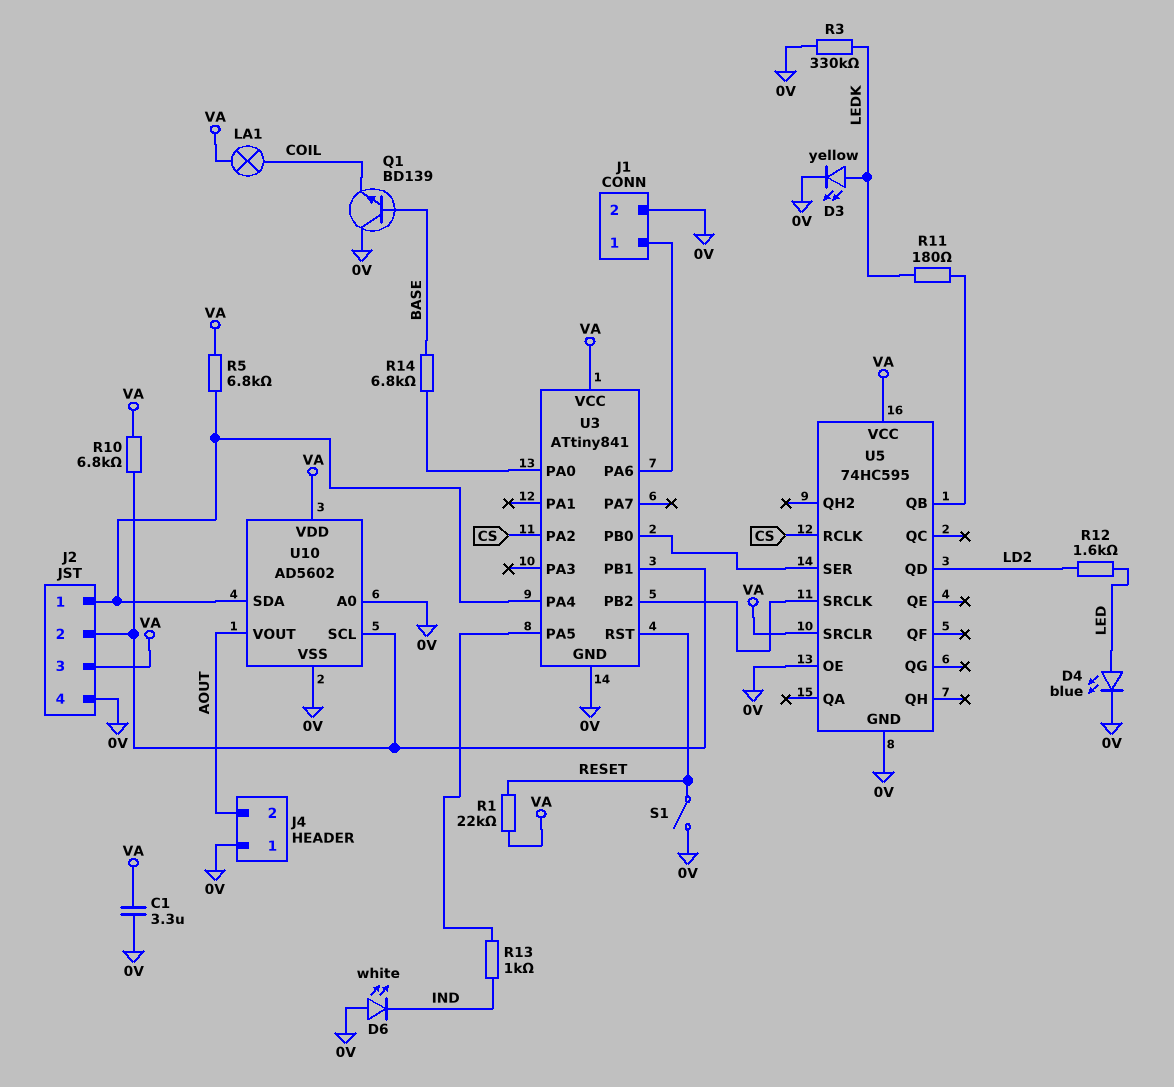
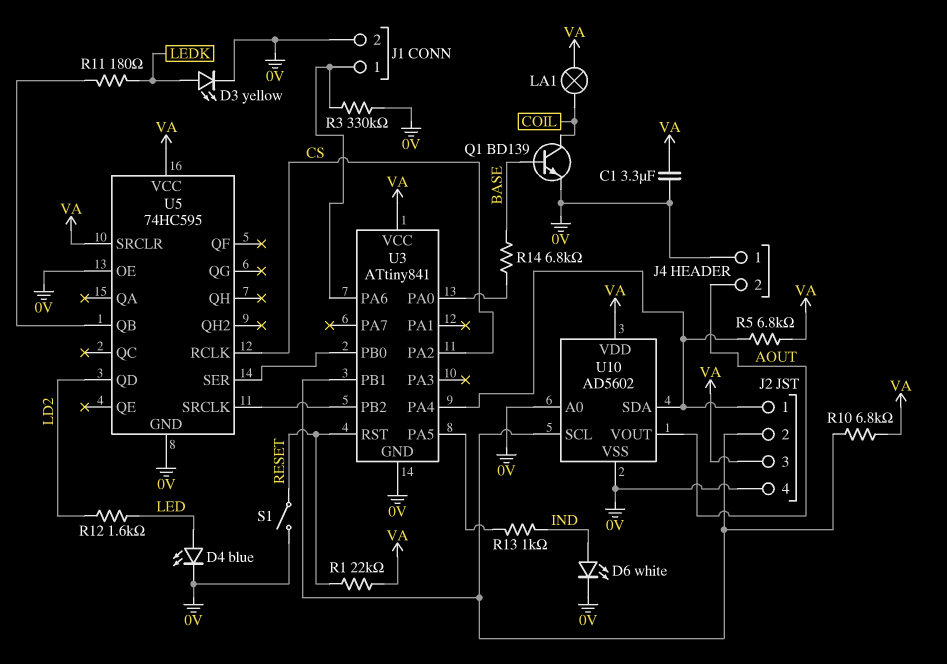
D6: LED white (A 0V, K IND) -> LED white (A IND, K 0V)
Q1: NPN BD139 (B BASE, C 0V, E COIL) -> NPN BD139 (B BASE, C COIL, E 0V)
R3: 330k (0V, LEDK) -> 330k (0V, J1/1)

